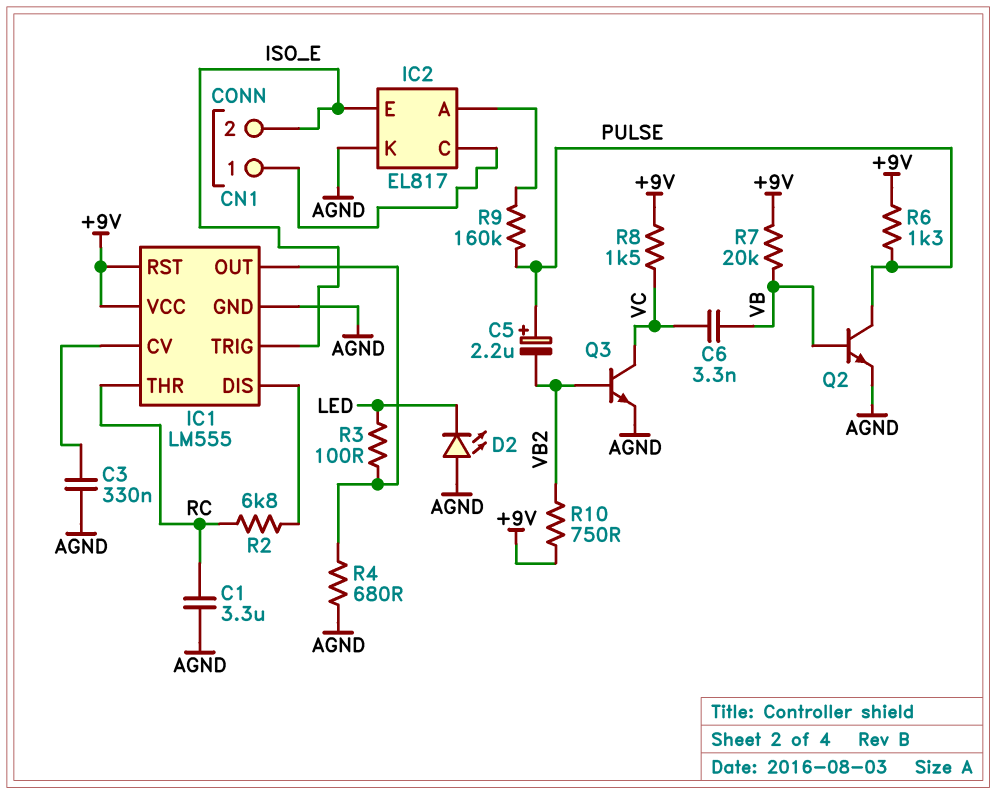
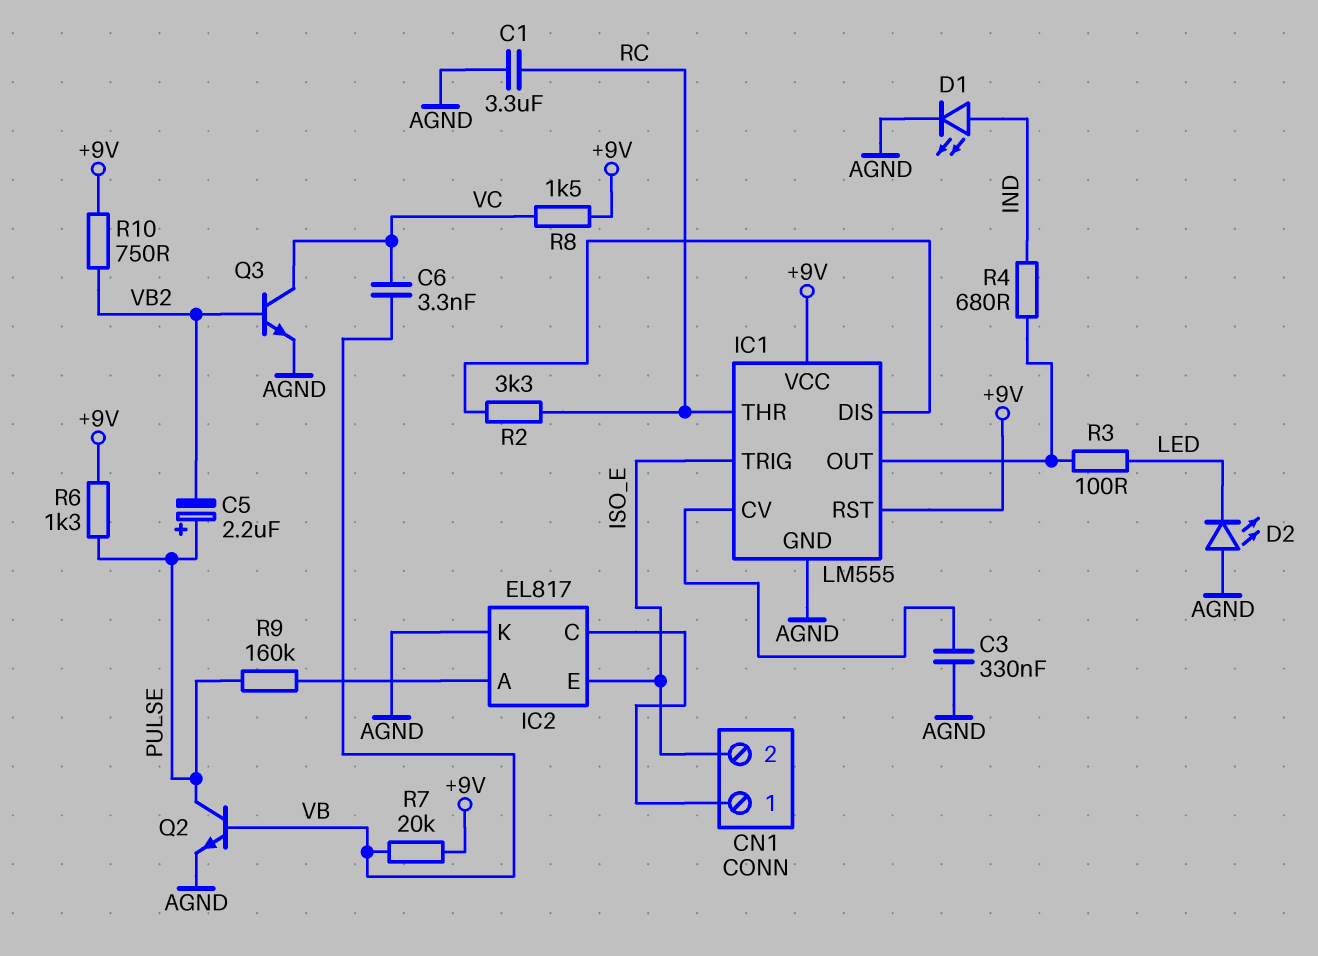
D1: none -> LED (A IND, K AGND)
R2: 6.8k (IC1/DIS, RC) -> 3.3k (IC1/DIS, RC)
R4: 680 (AGND, IC1/OUT) -> 680 (IC1/OUT, IND)

